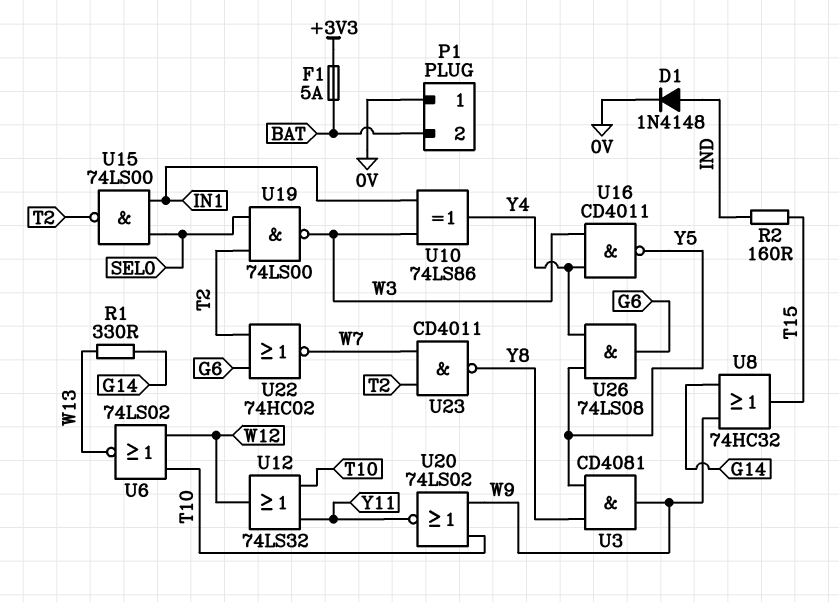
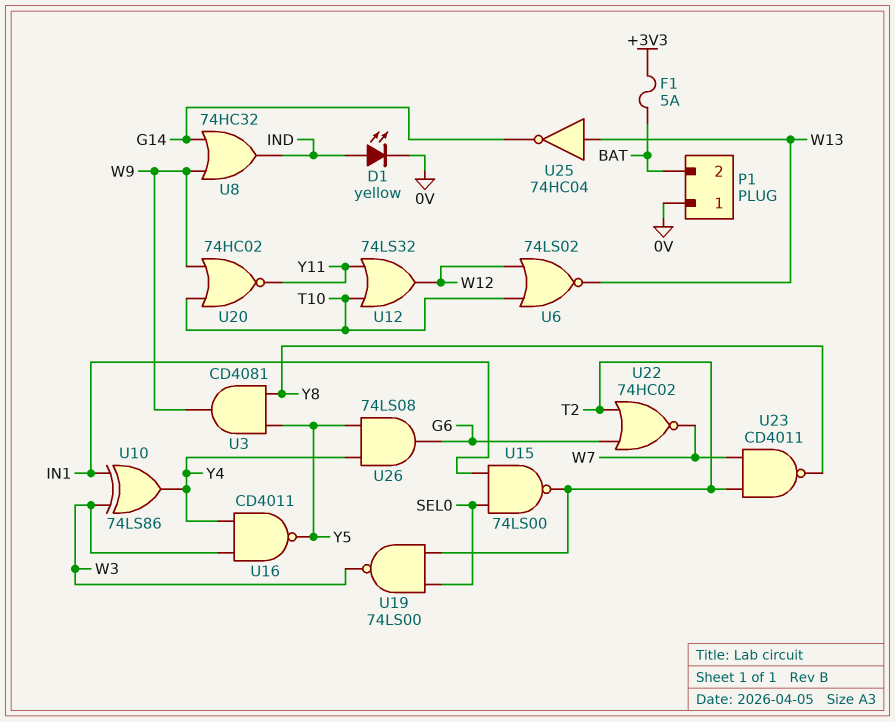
D1: diode 1N4148 (A IND, K 0V) -> LED yellow (A IND, K 0V)
R1: 330 (G14, W13) -> none
R2: 160 (IND, T15) -> none
U8: OR 74HC32 (in G14, in W9, out T15) -> OR 74HC32 (in G14, in W9, out IND)
U20: NOR 74LS02 (in T10, in W9, out Y11) -> NOR 74HC02 (in T10, in W9, out Y11)
U25: none -> NOT 74HC04 (in W13, out G14)

